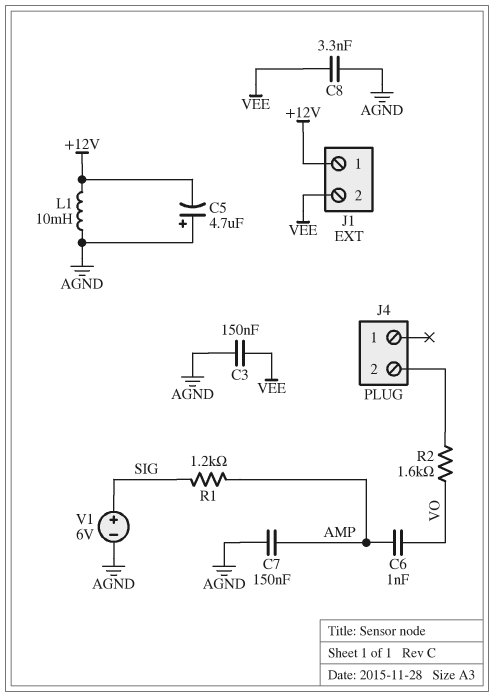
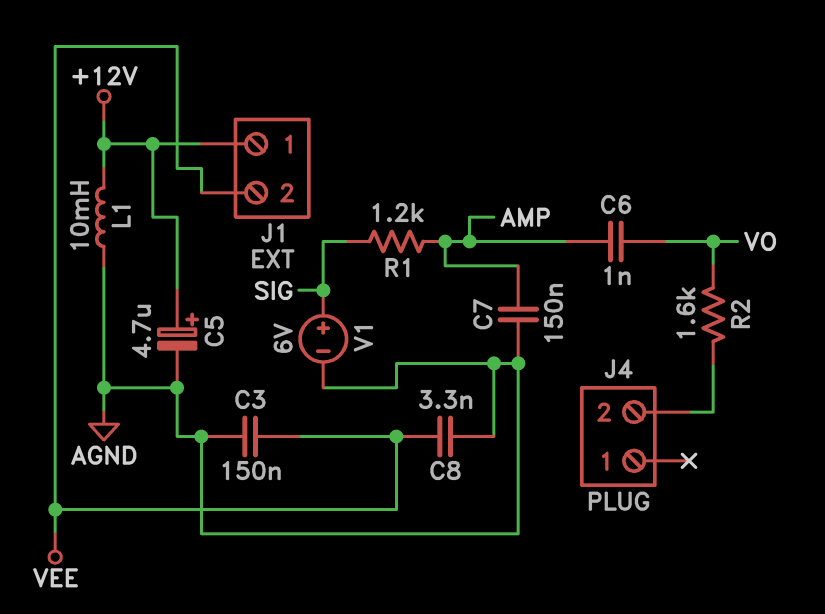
C5: 4.7uF (plus AGND, minus +12V) -> 4.7uF (plus +12V, minus AGND)

